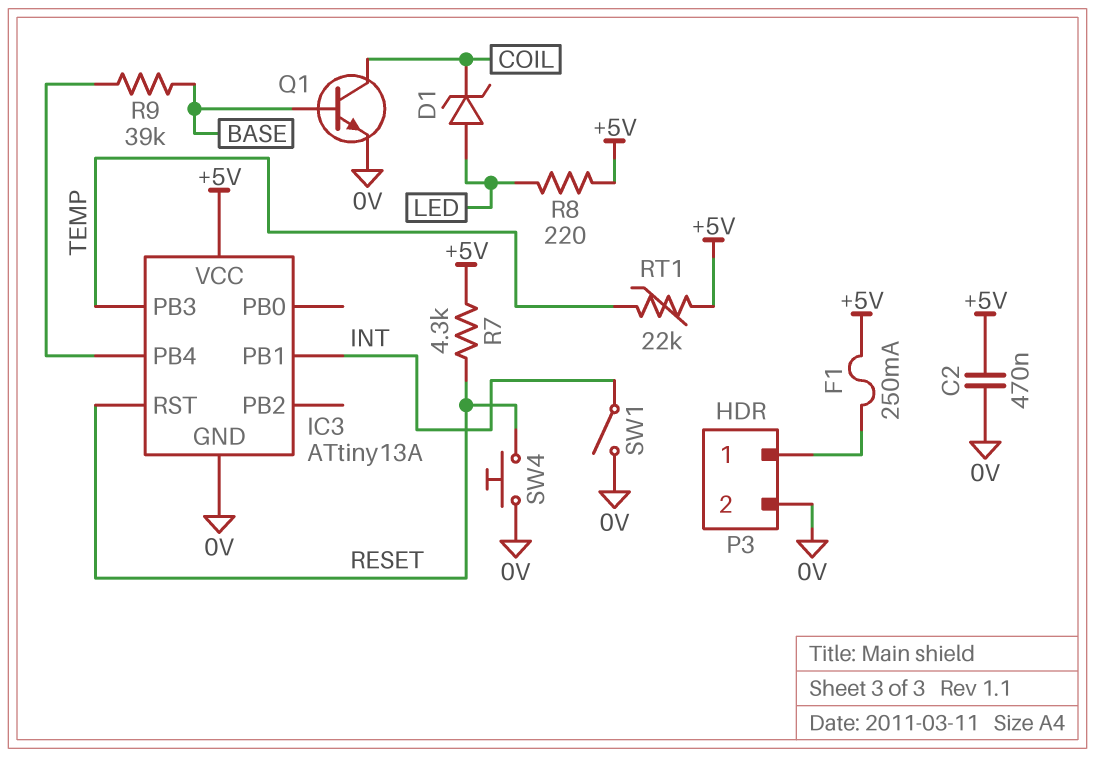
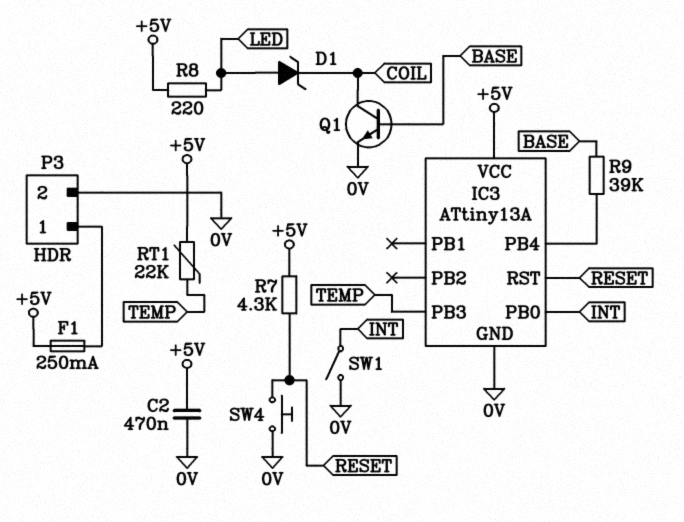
IC3 pin PB0: none -> INT
IC3 pin PB1: INT -> none

